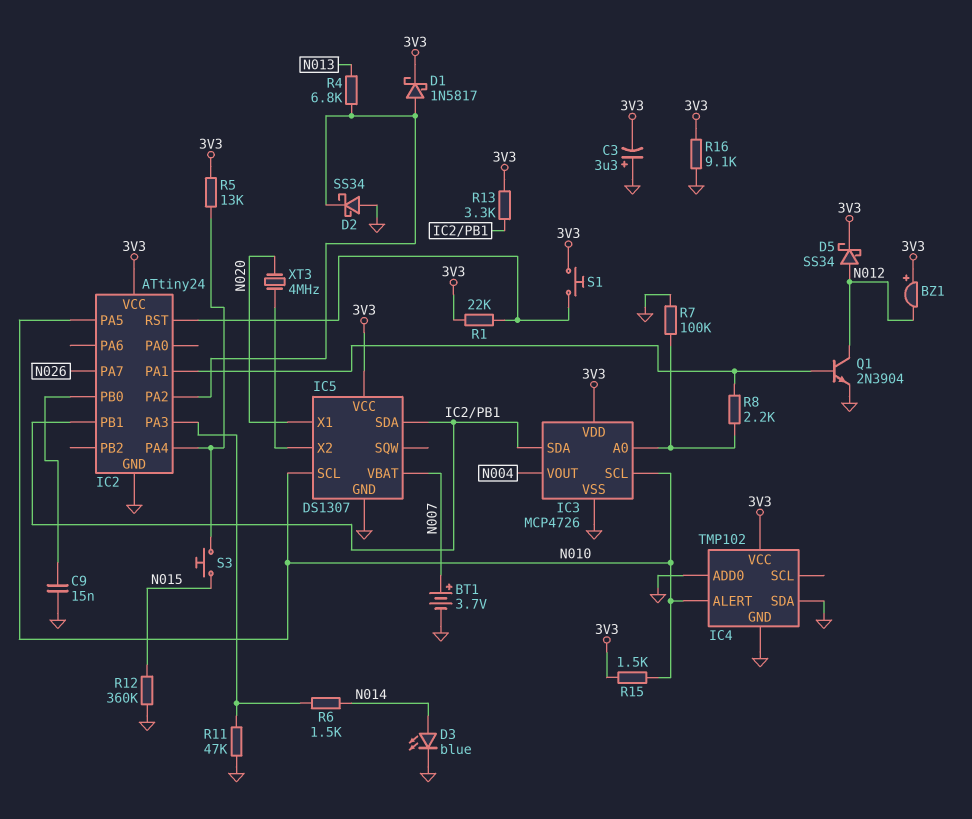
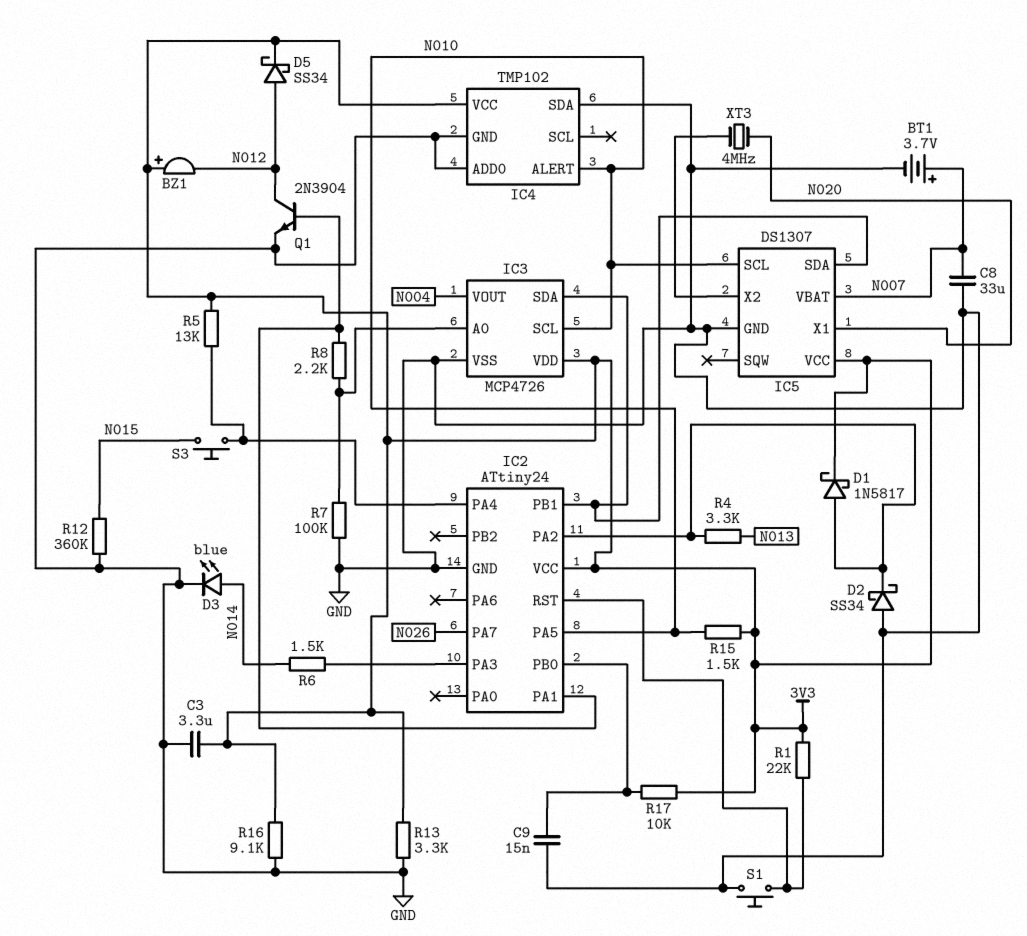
C3: 3.3uF (plus GND, minus 3V3) -> 3.3uF (3V3, GND)
C8: none -> 33uF (GND, N007)
R4: 6.8k (IC2/PA2, N013) -> 3.3k (IC2/PA2, N013)
R11: 47k (GND, IC2/PA3) -> none
R13: 3.3k (3V3, IC2/PB1) -> 3.3k (3V3, GND)
R17: none -> 10k (3V3, IC2/PB0)
S1: button (3V3, IC2/RST) -> button (GND, IC2/RST)

